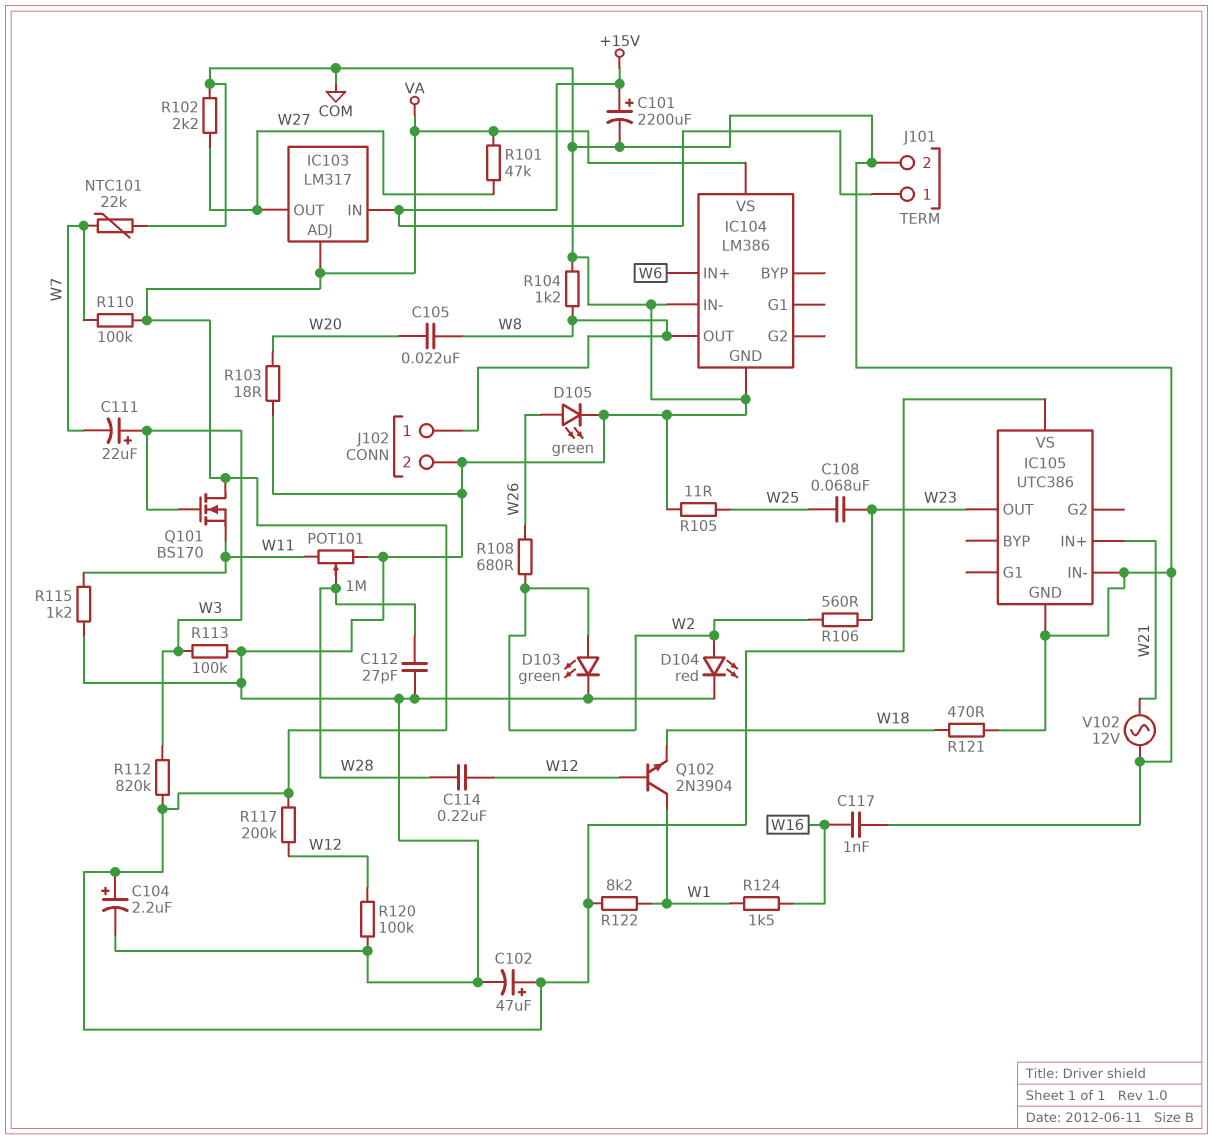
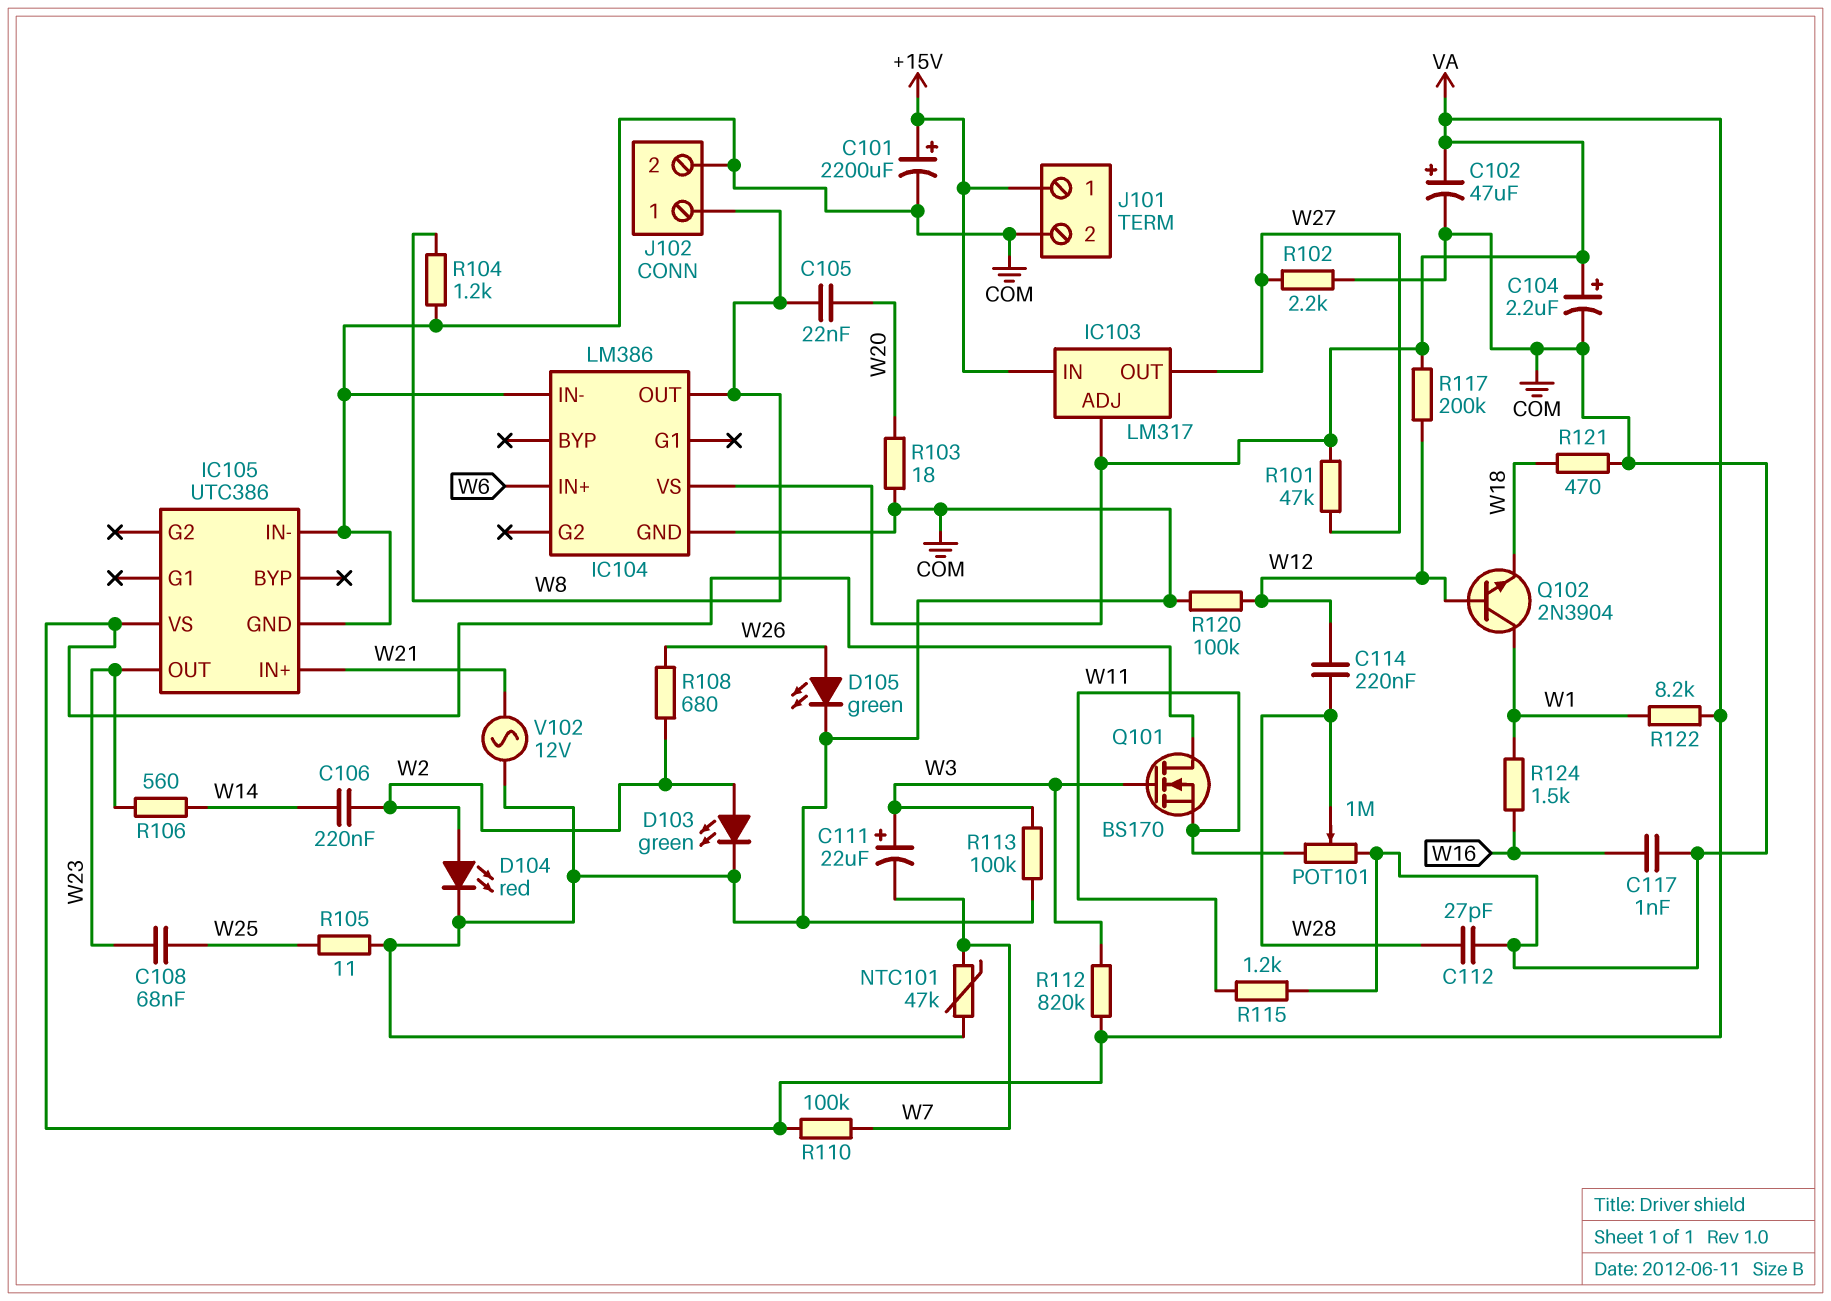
C106: none -> 220nF (W2, W14)
NTC101: 22k (COM, W7) -> 47k (COM, W7)
R106: 560 (W2, W23) -> 560 (W14, W23)

